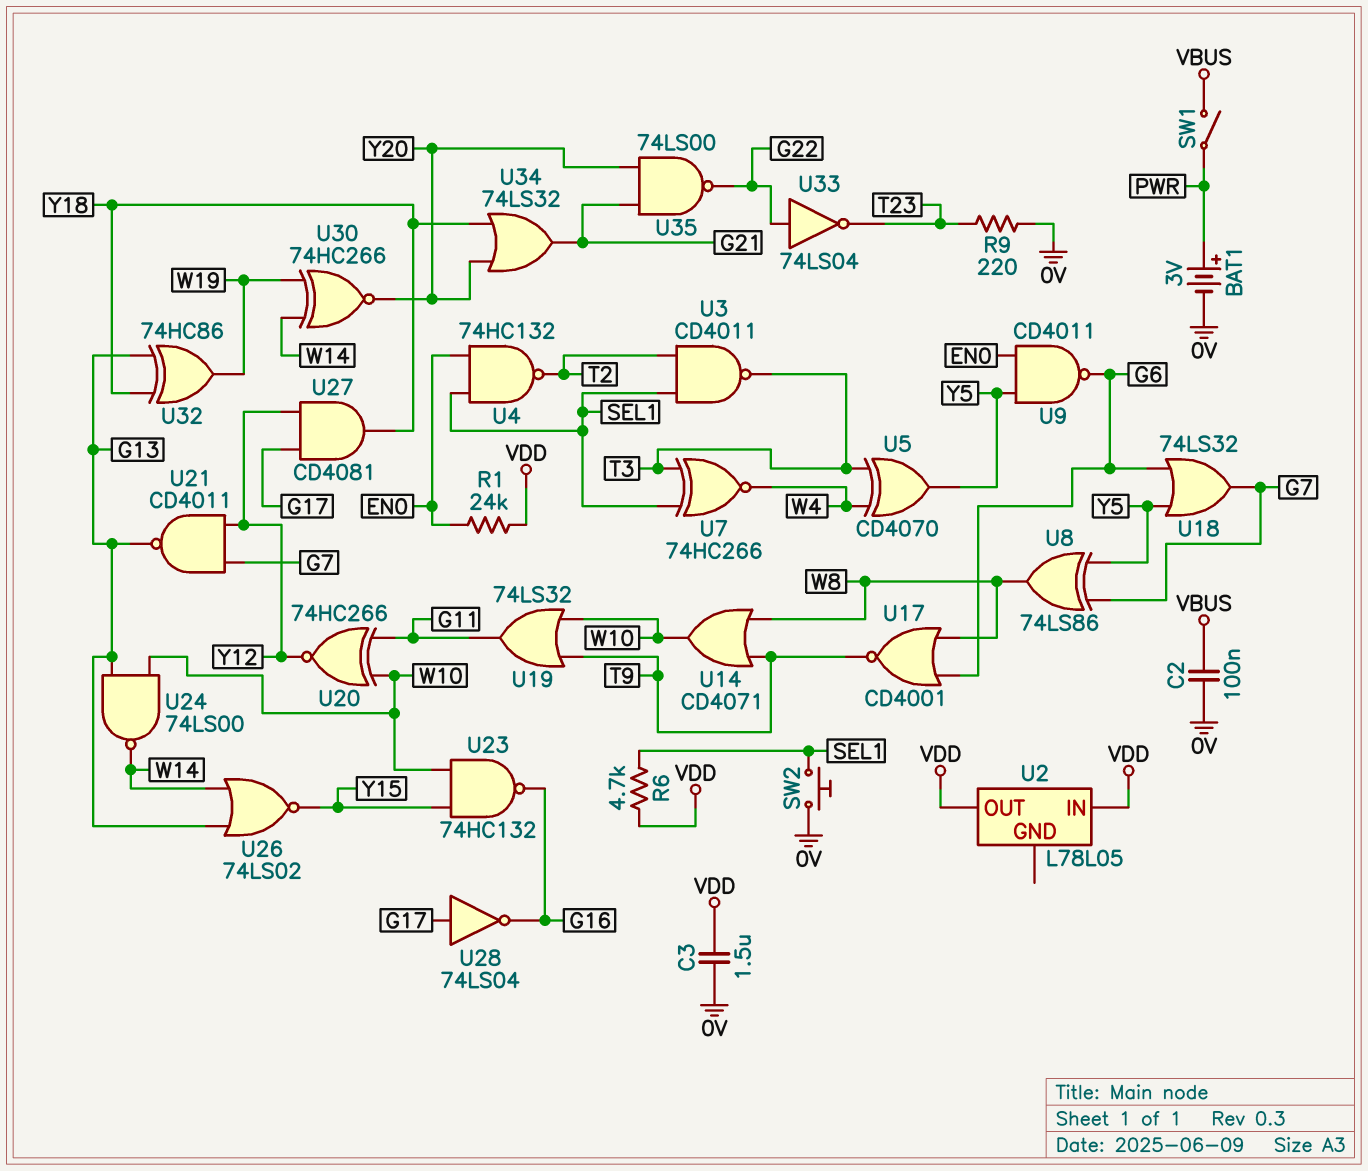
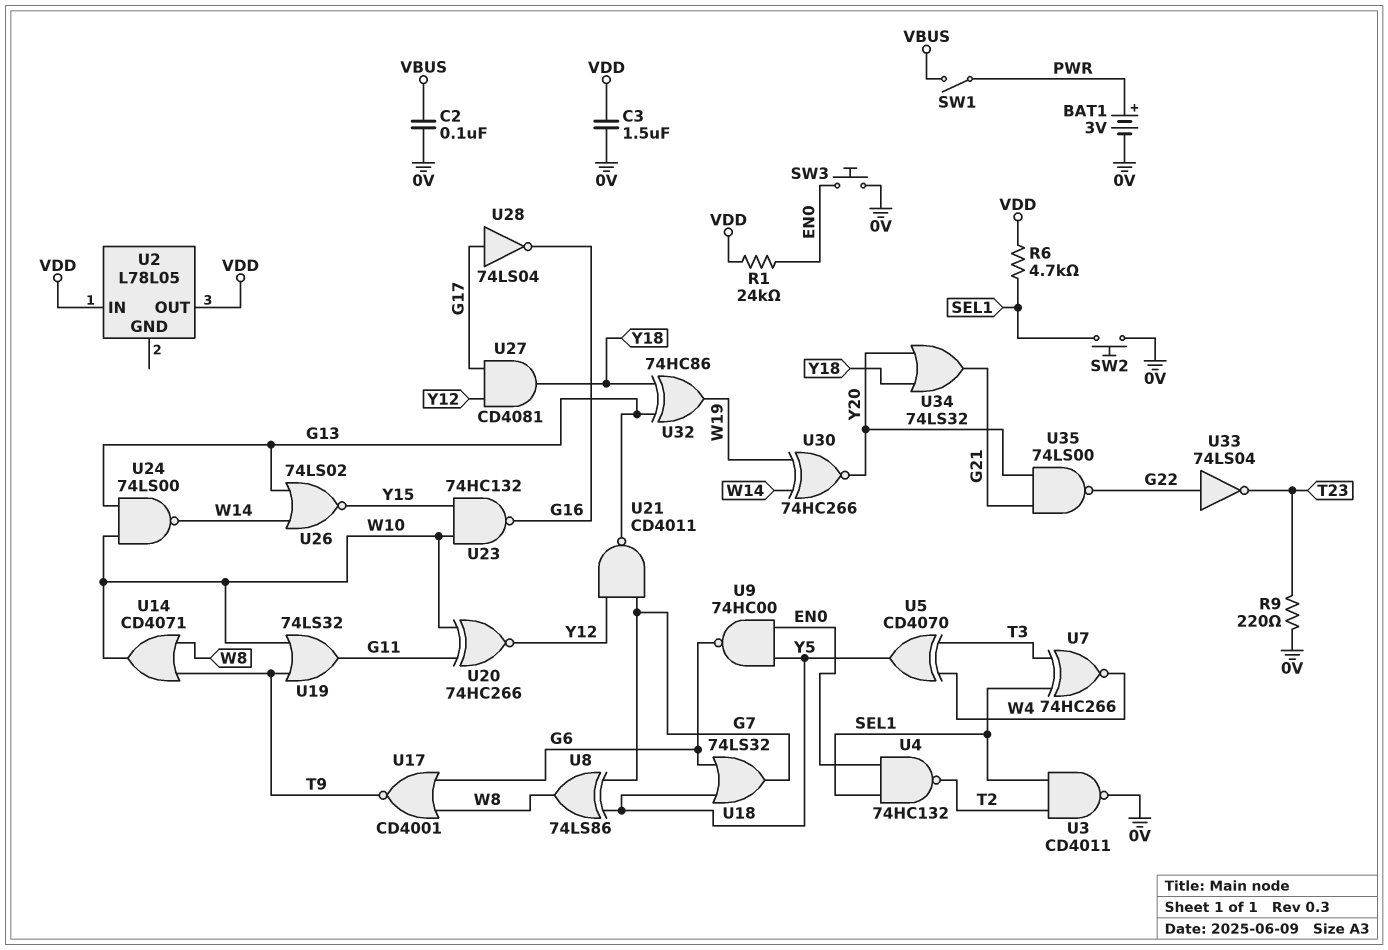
SW3: none -> button (0V, EN0)
U3: NAND CD4011 (in SEL1, in T2, out T3) -> NAND CD4011 (in SEL1, in T2, out 0V)
U9: NAND CD4011 (in EN0, in Y5, out G6) -> NAND 74HC00 (in EN0, in Y5, out G6)

